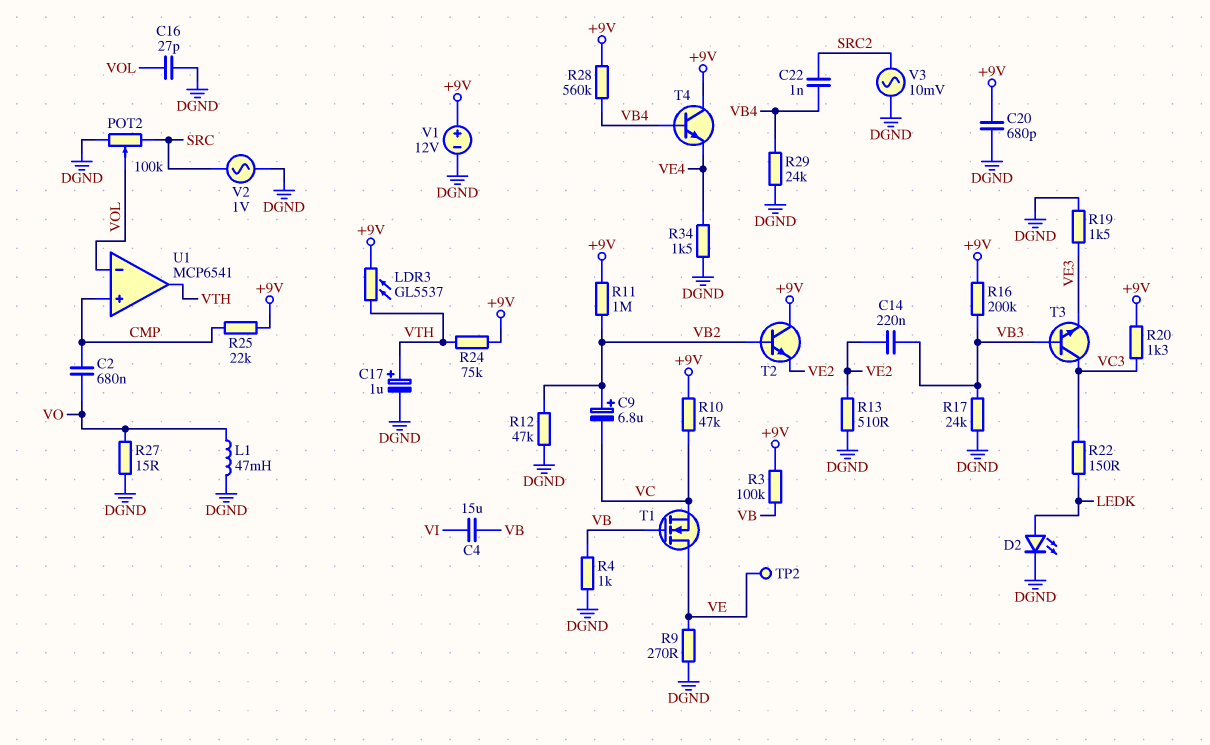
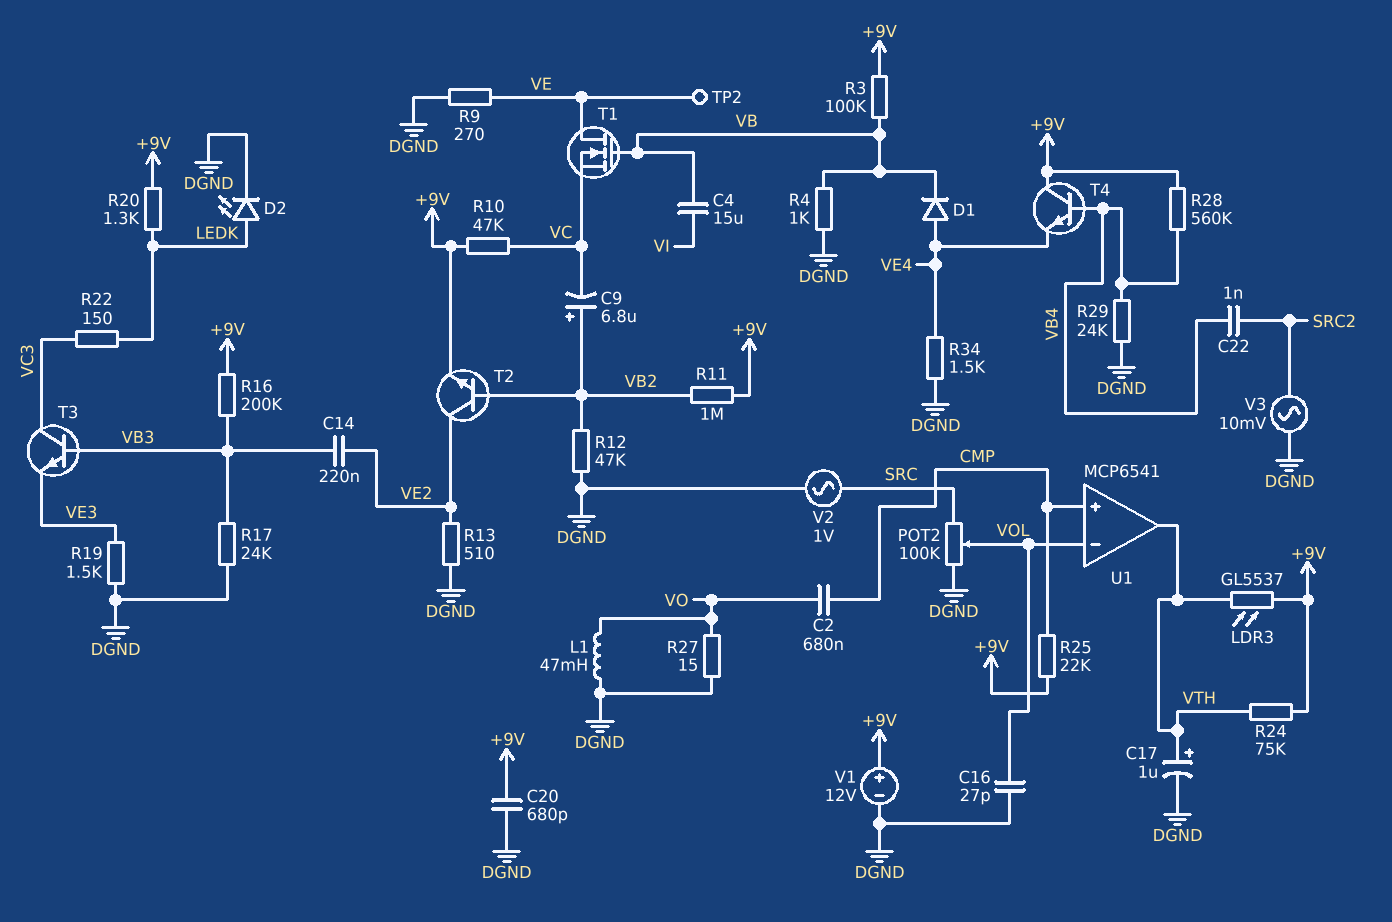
D1: none -> diode (A VE4, K VB)
R20: 1.3k (+9V, VC3) -> 1.3k (+9V, LEDK)
T2: NPN (B VB2, C +9V, E VE2) -> NPN (B VB2, C VE2, E +9V)

